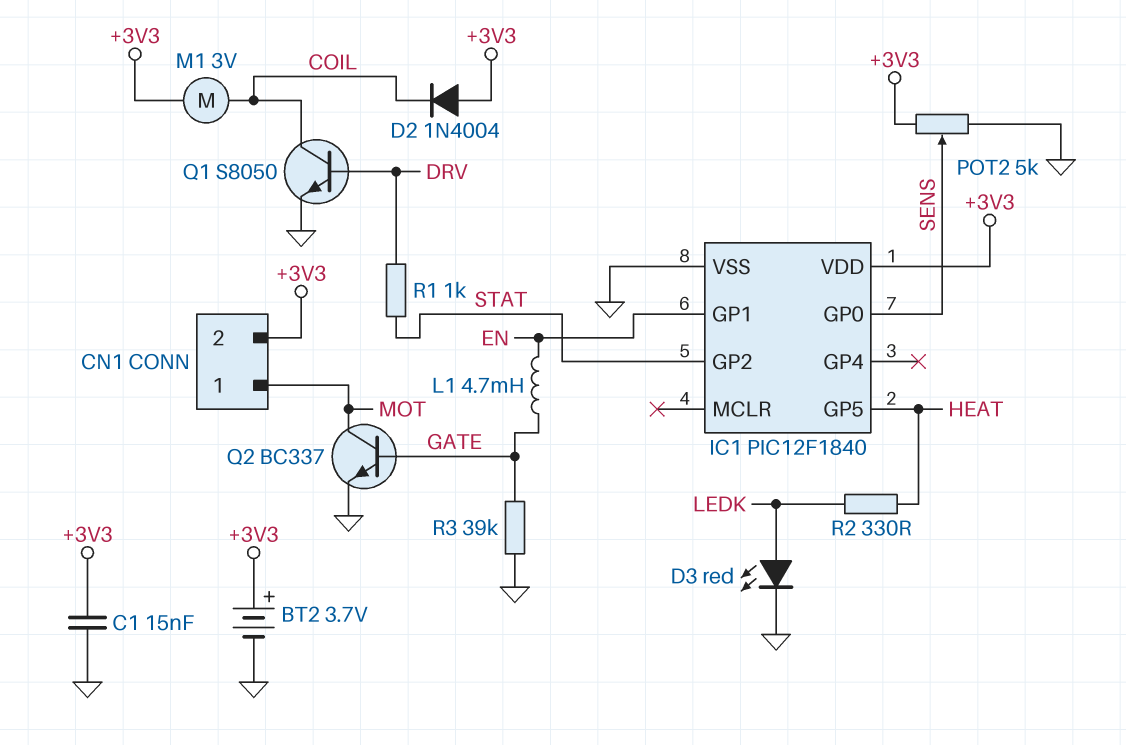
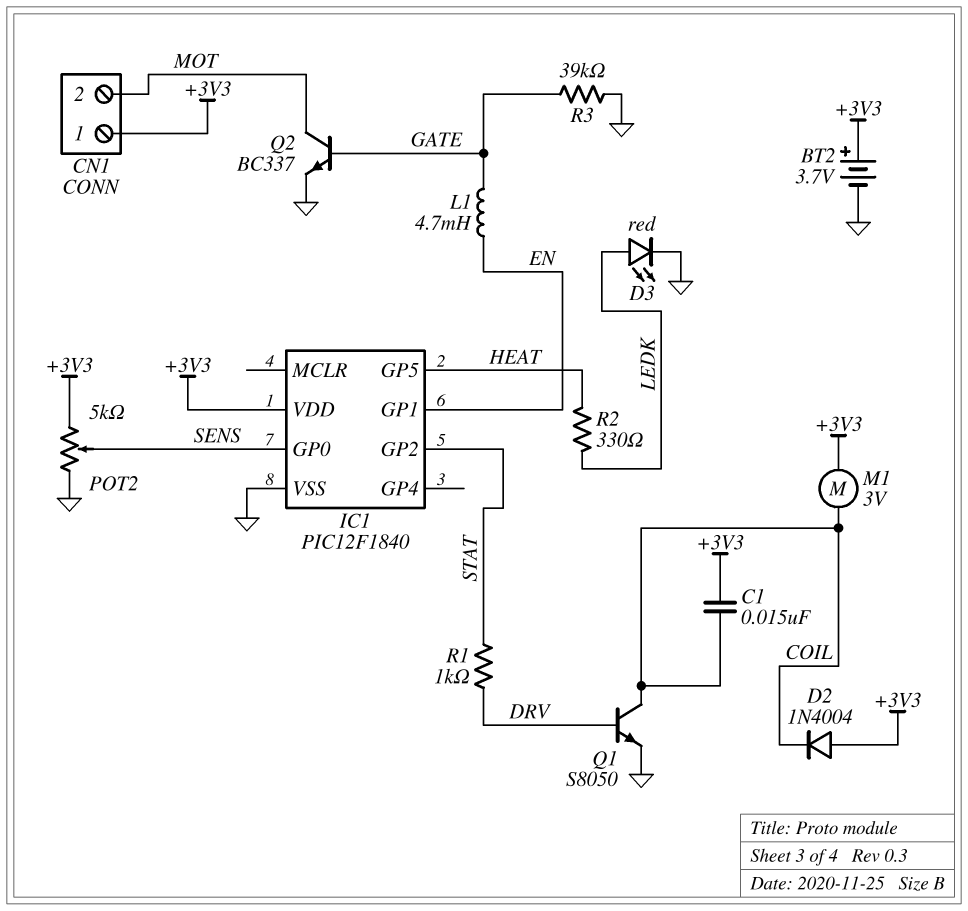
C1: 15nF (+3V3, GND) -> 15nF (+3V3, COIL)
CN1 pin 1: MOT -> +3V3
CN1 pin 2: +3V3 -> MOT

